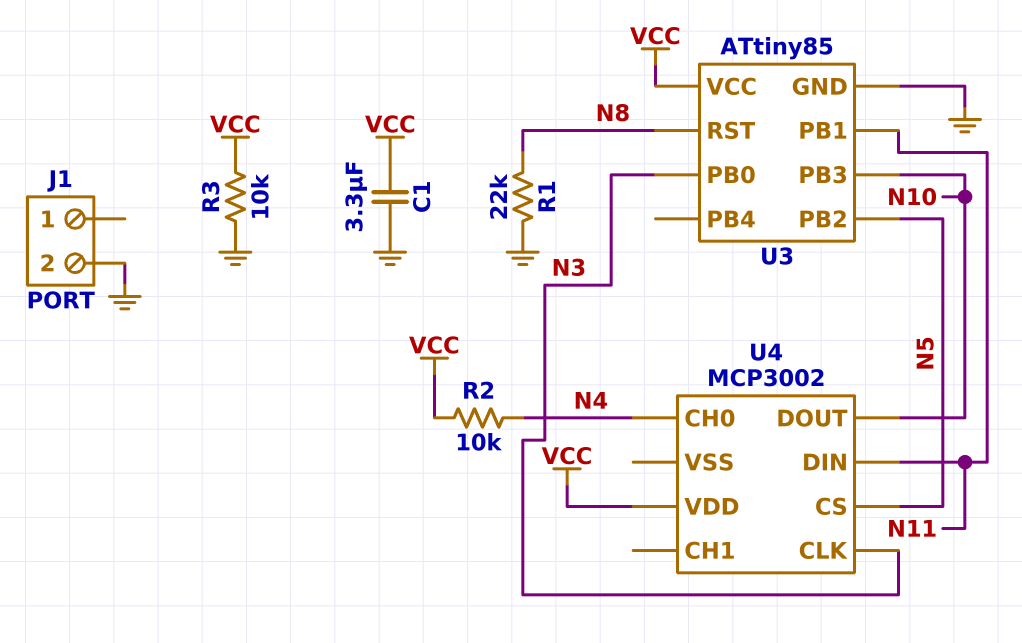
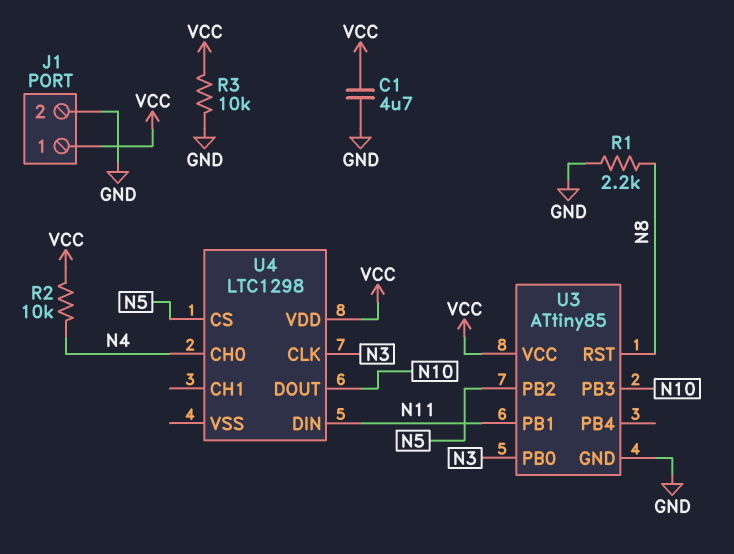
C1: 3.3uF (GND, VCC) -> 4.7uF (GND, VCC)
J1 pin 1: none -> VCC
R1: 22k (GND, N8) -> 2.2k (GND, N8)
U4: MCP3002 -> LTC1298

